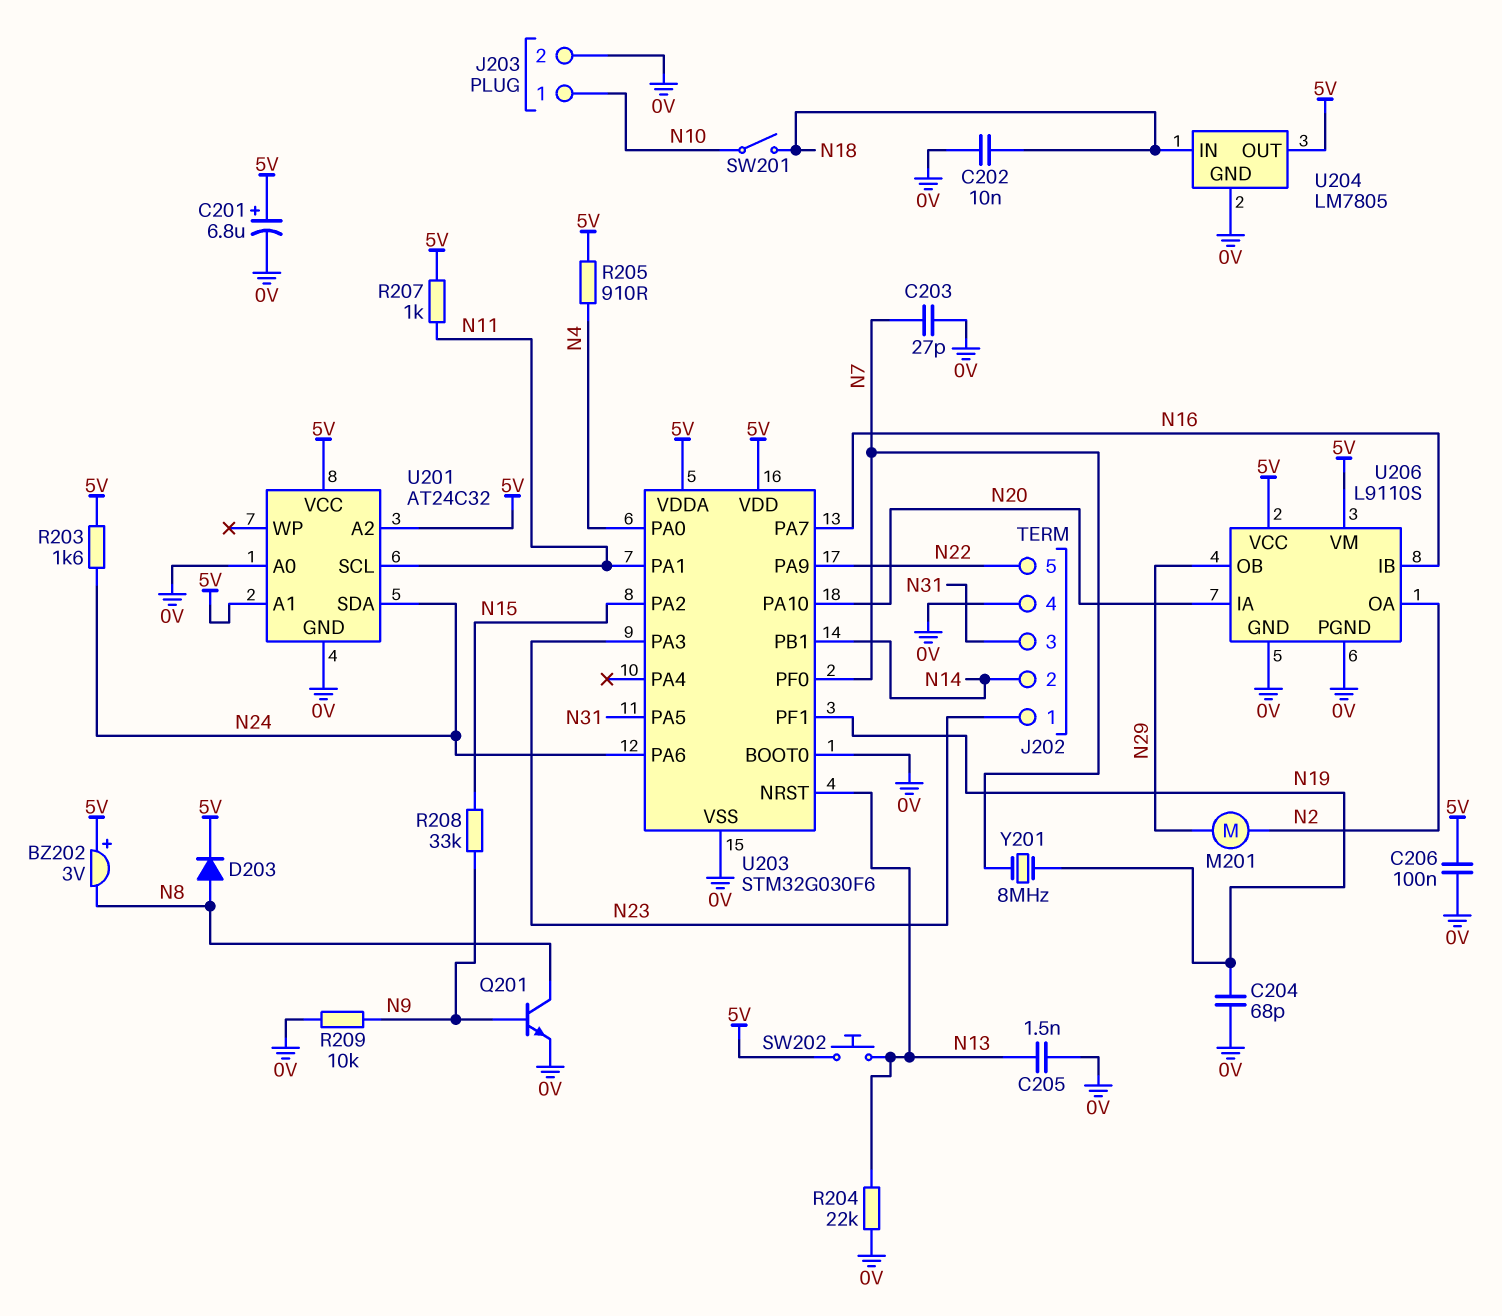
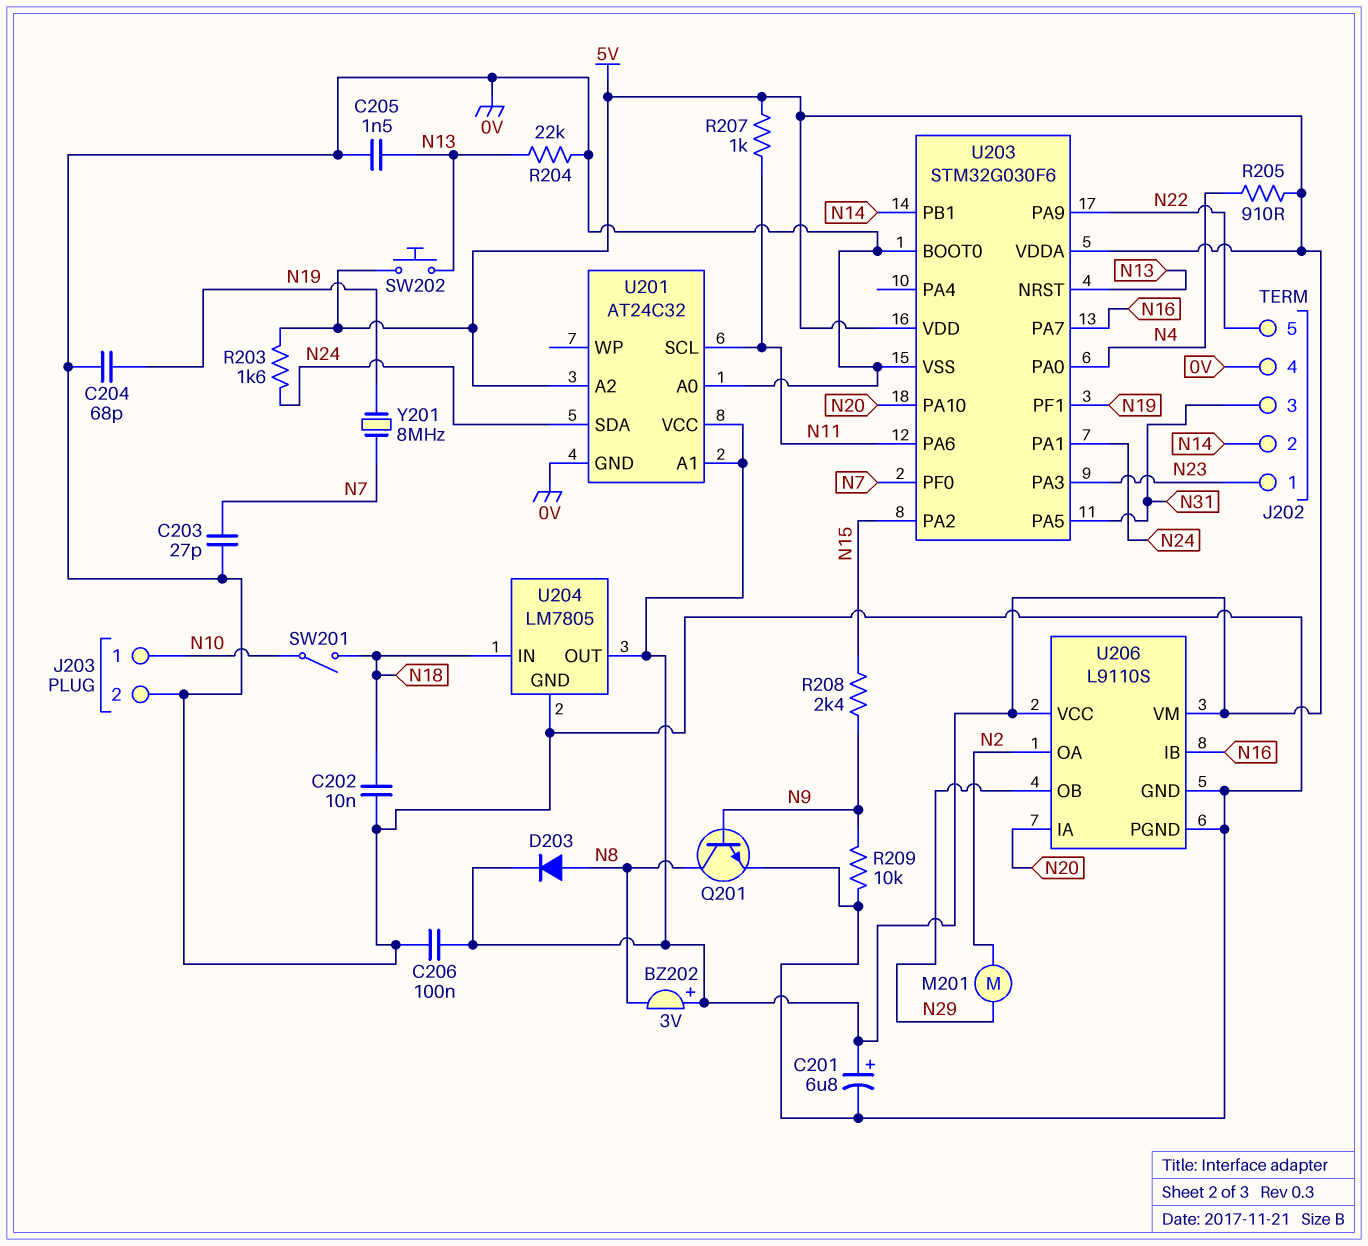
R208: 33k (N9, N15) -> 2.4k (N9, N15)
U203 pin PA1: N11 -> N24
U203 pin PA6: N24 -> N11

